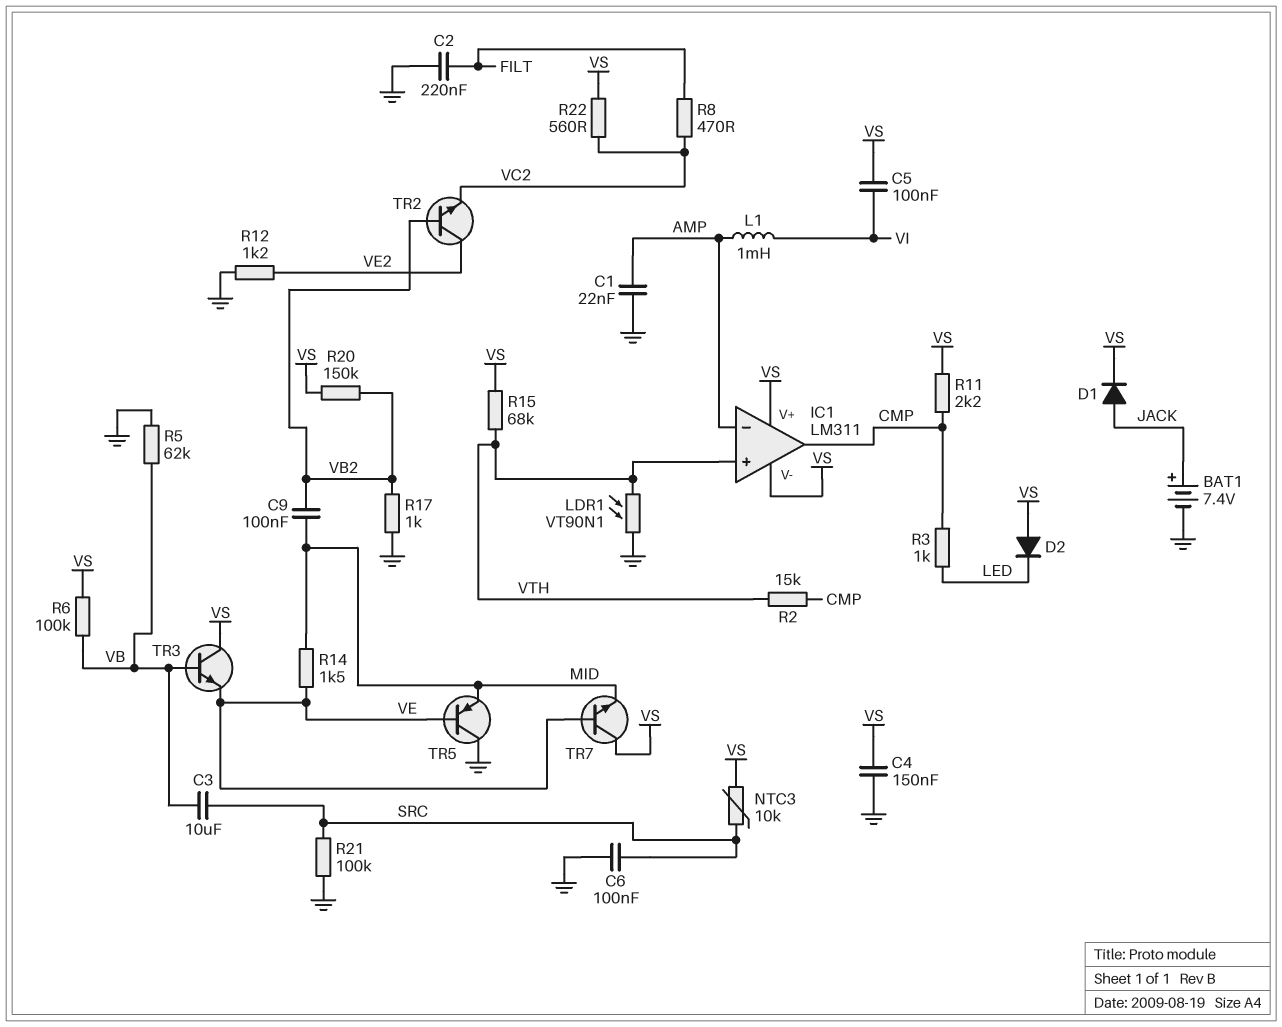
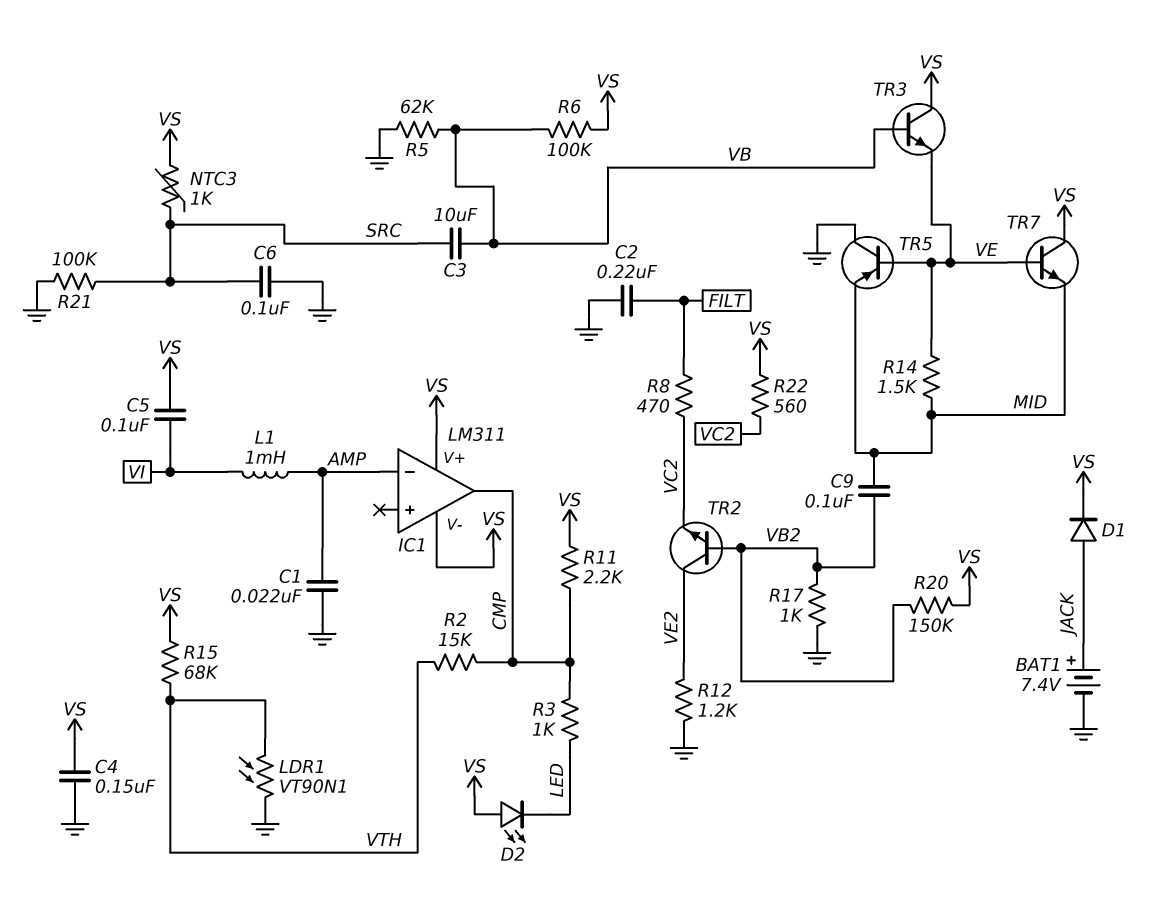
D2: diode (A VS, K LED) -> LED (A VS, K LED)
IC1 pin in+: VTH -> none
NTC3: 10k (SRC, VS) -> 1k (SRC, VS)

